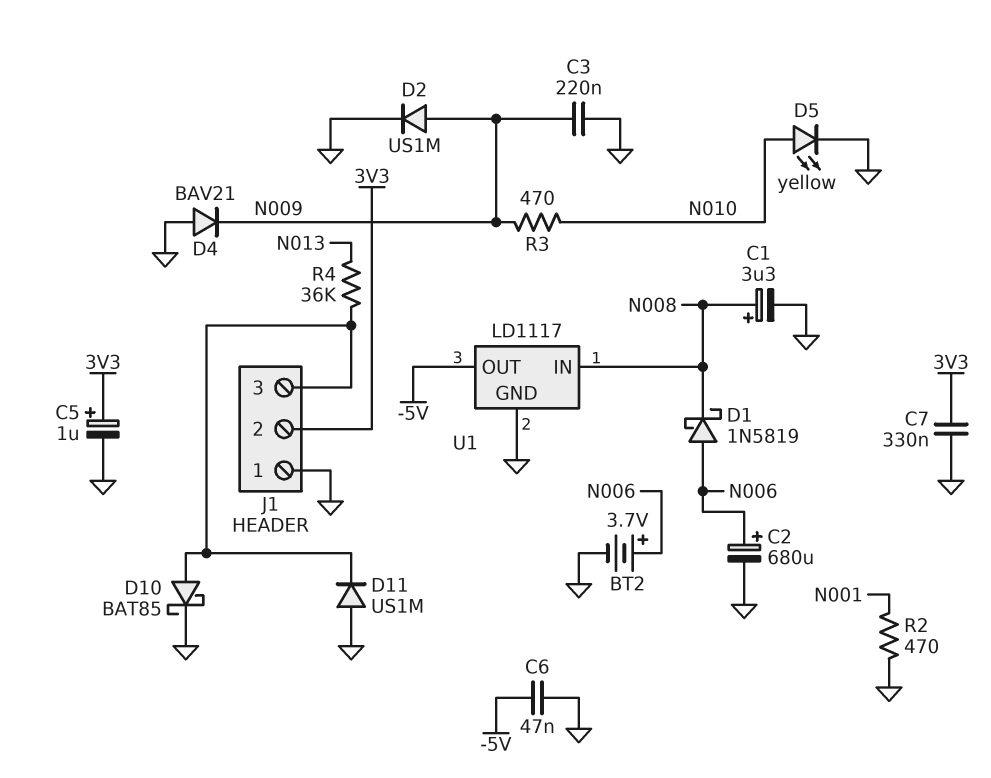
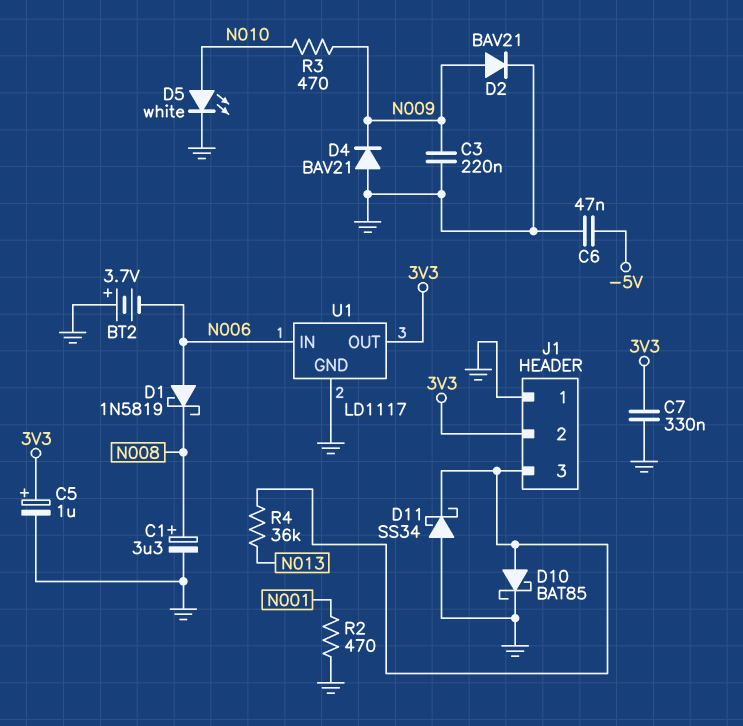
BT2: 3.7V (plus N006, minus GND) -> 3.7V (plus GND, minus N006)
C2: 680uF (plus N006, minus GND) -> none
D2: diode US1M (A N009, K GND) -> diode BAV21 (A N009, K GND)
D5: LED yellow (A N010, K GND) -> LED white (A N010, K GND)
D11: diode US1M (A GND, K J1/3) -> schottky SS34 (A GND, K J1/3)
U1 pin IN: N008 -> N006
U1 pin OUT: -5V -> 3V3

